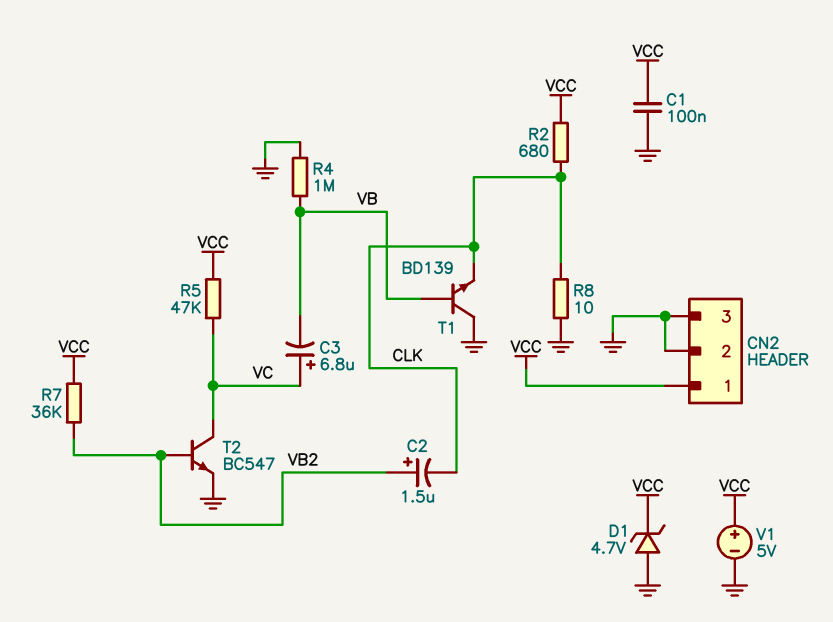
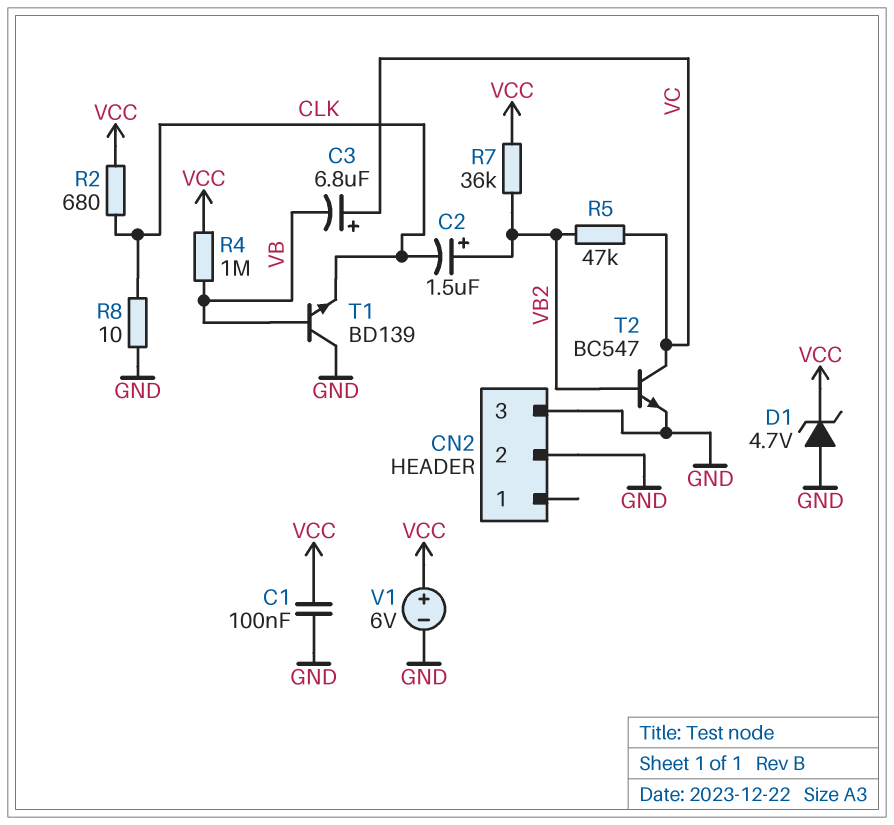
CN2 pin 1: VCC -> none
R4: 1M (GND, VB) -> 1M (VB, VCC)
R5: 47k (VC, VCC) -> 47k (VB2, VC)
V1: 5V (plus VCC, minus GND) -> 6V (plus VCC, minus GND)

